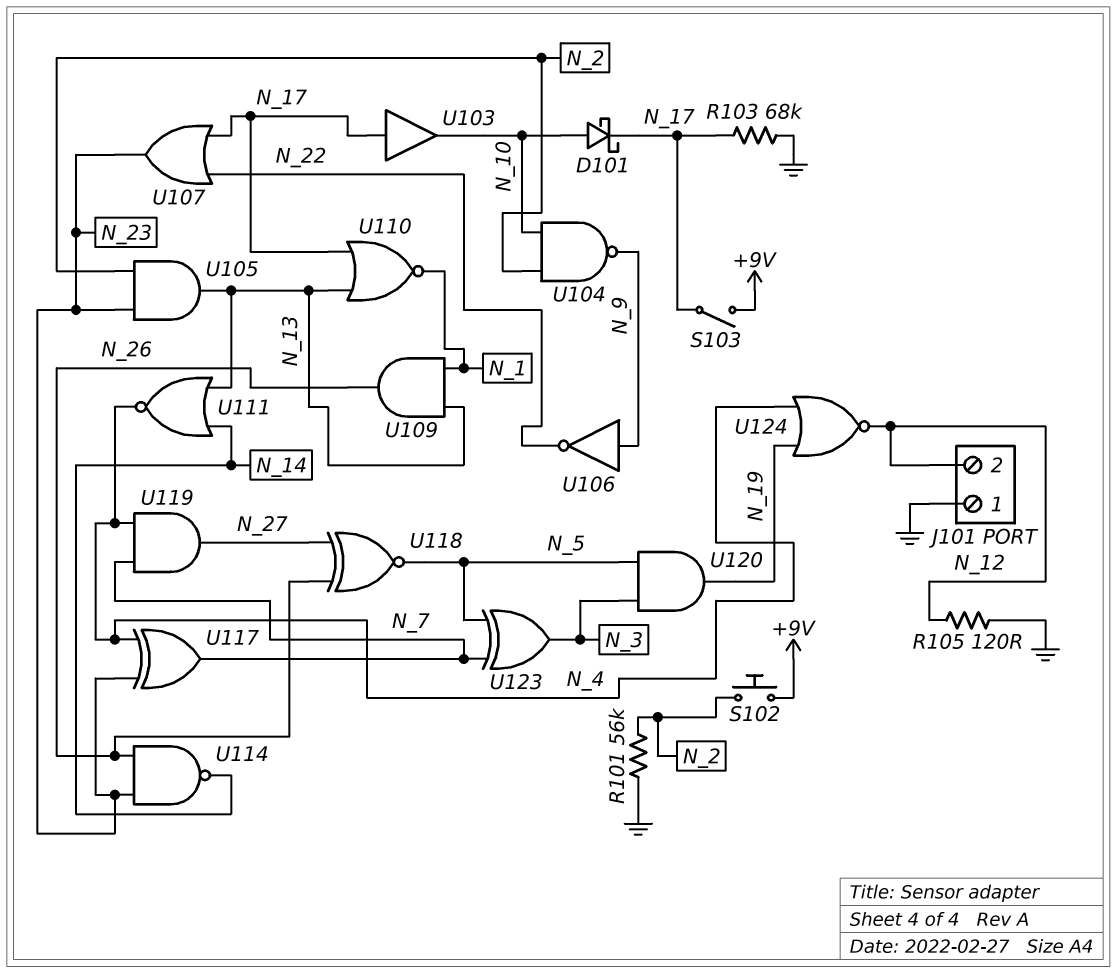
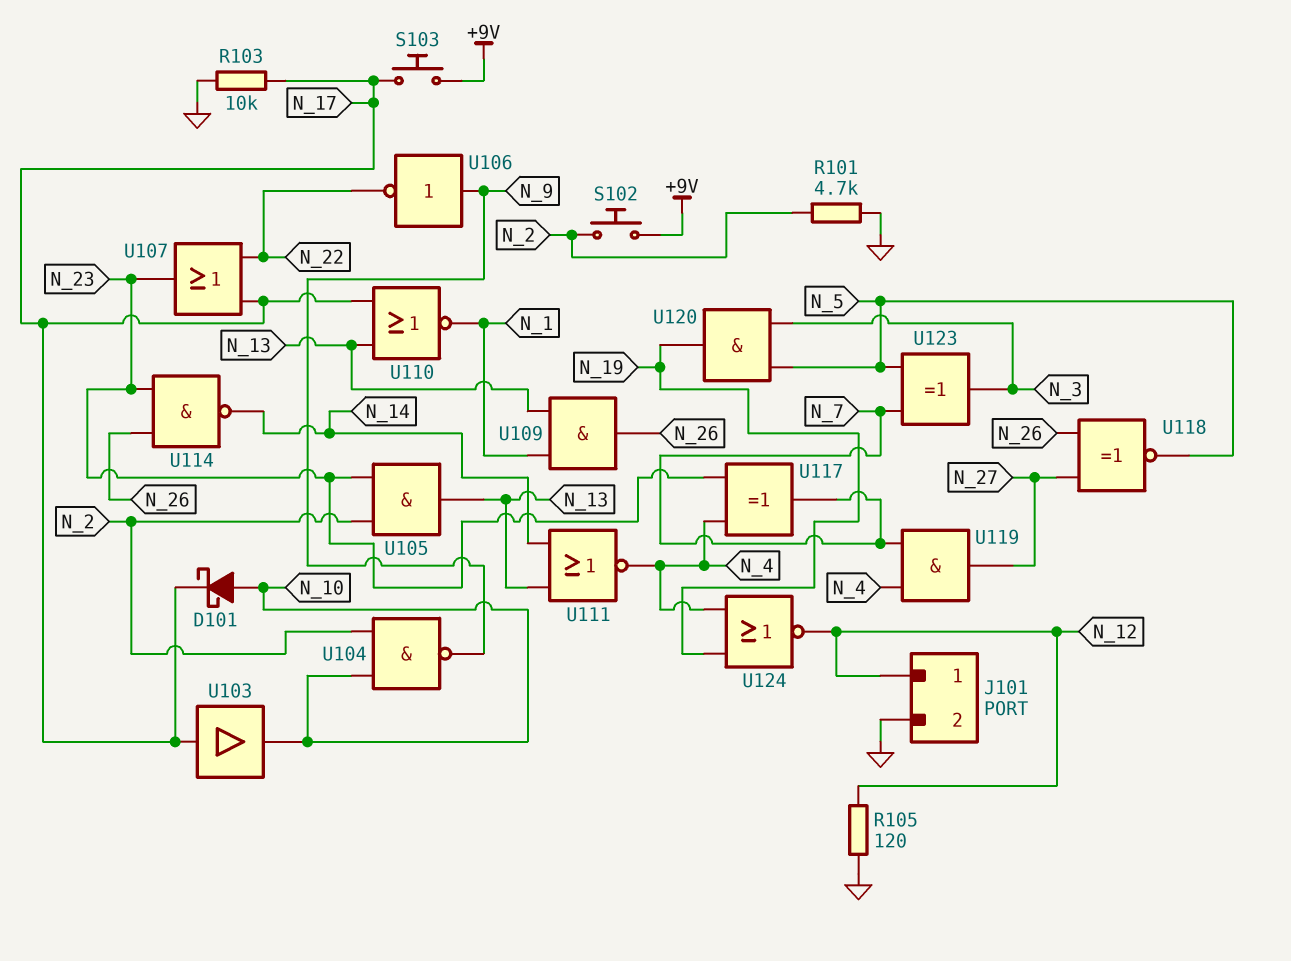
J101 pin 1: GND -> N_12
J101 pin 2: N_12 -> GND
R101: 56k (GND, N_2) -> 4.7k (GND, N_2)
R103: 68k (GND, N_17) -> 10k (GND, N_17)
S103: switch (+9V, N_17) -> button (+9V, N_17)

